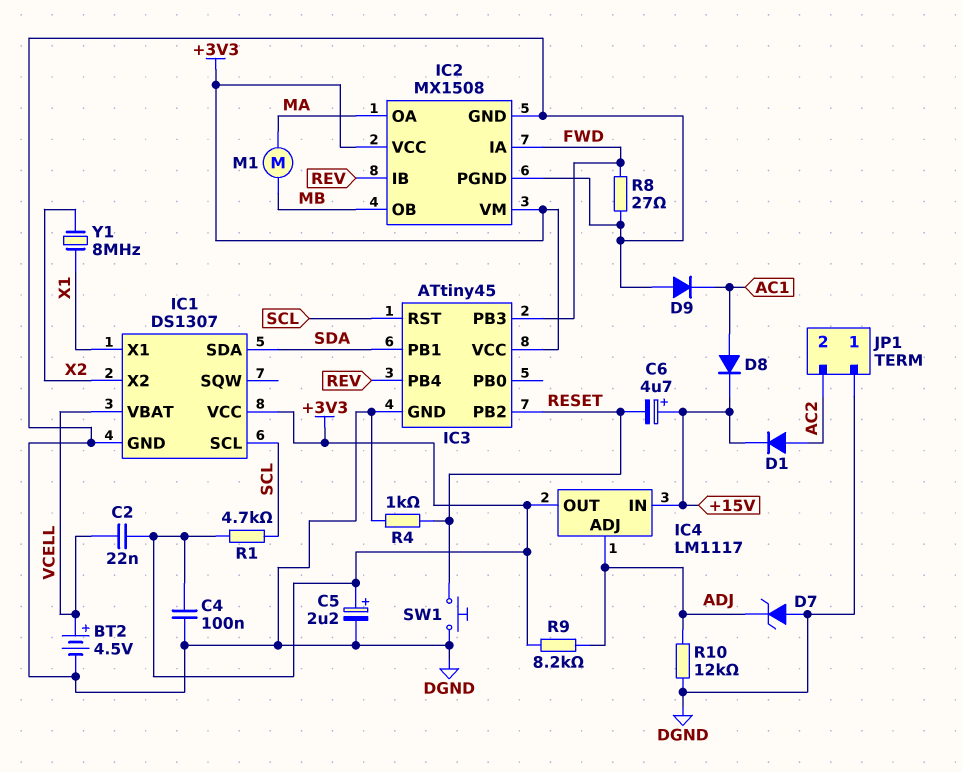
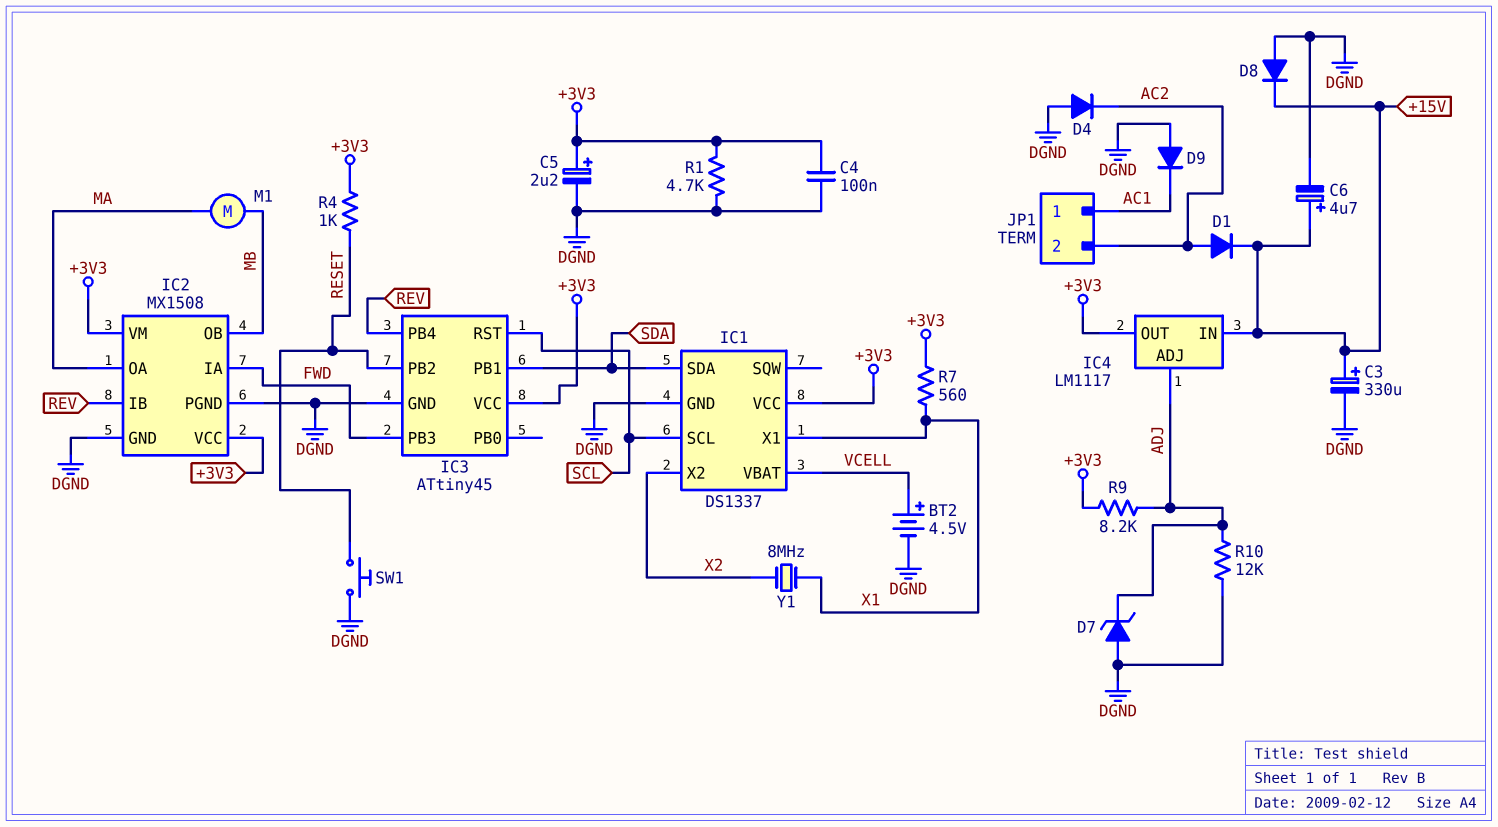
C2: 22nF (+3V3, VCELL) -> none
C3: none -> 330uF (plus +15V, minus DGND)
C6: 4.7uF (plus +15V, minus RESET) -> 4.7uF (plus +15V, minus DGND)
D4: none -> diode (A DGND, K AC2)
D8: diode (A AC1, K +15V) -> diode (A DGND, K +15V)
IC1: DS1307 -> DS1337
JP1 pin 1: DGND -> AC1
R1: 4.7k (+3V3, SCL) -> 4.7k (+3V3, DGND)
R4: 1k (DGND, RESET) -> 1k (+3V3, RESET)
R7: none -> 560 (+3V3, X1)
R8: 27 (DGND, FWD) -> none

